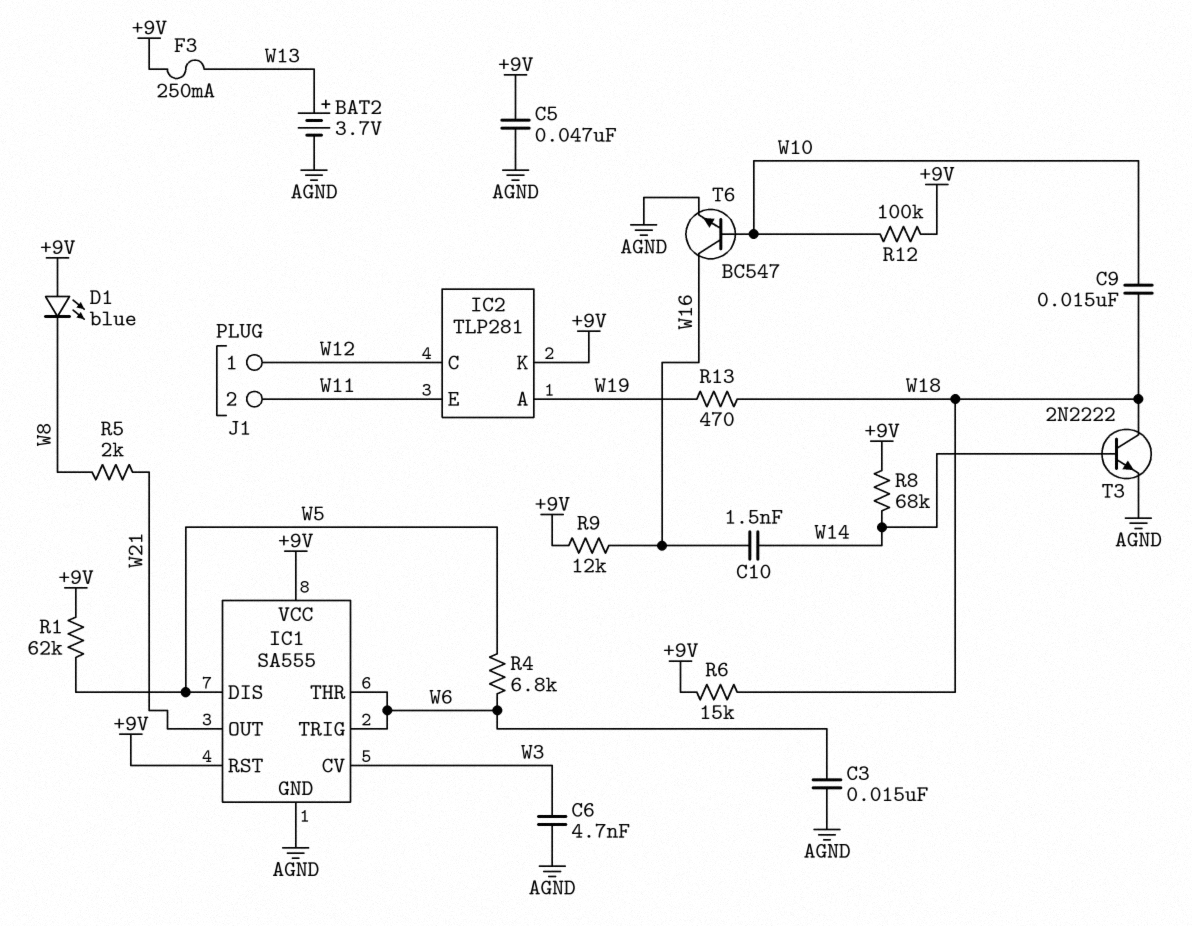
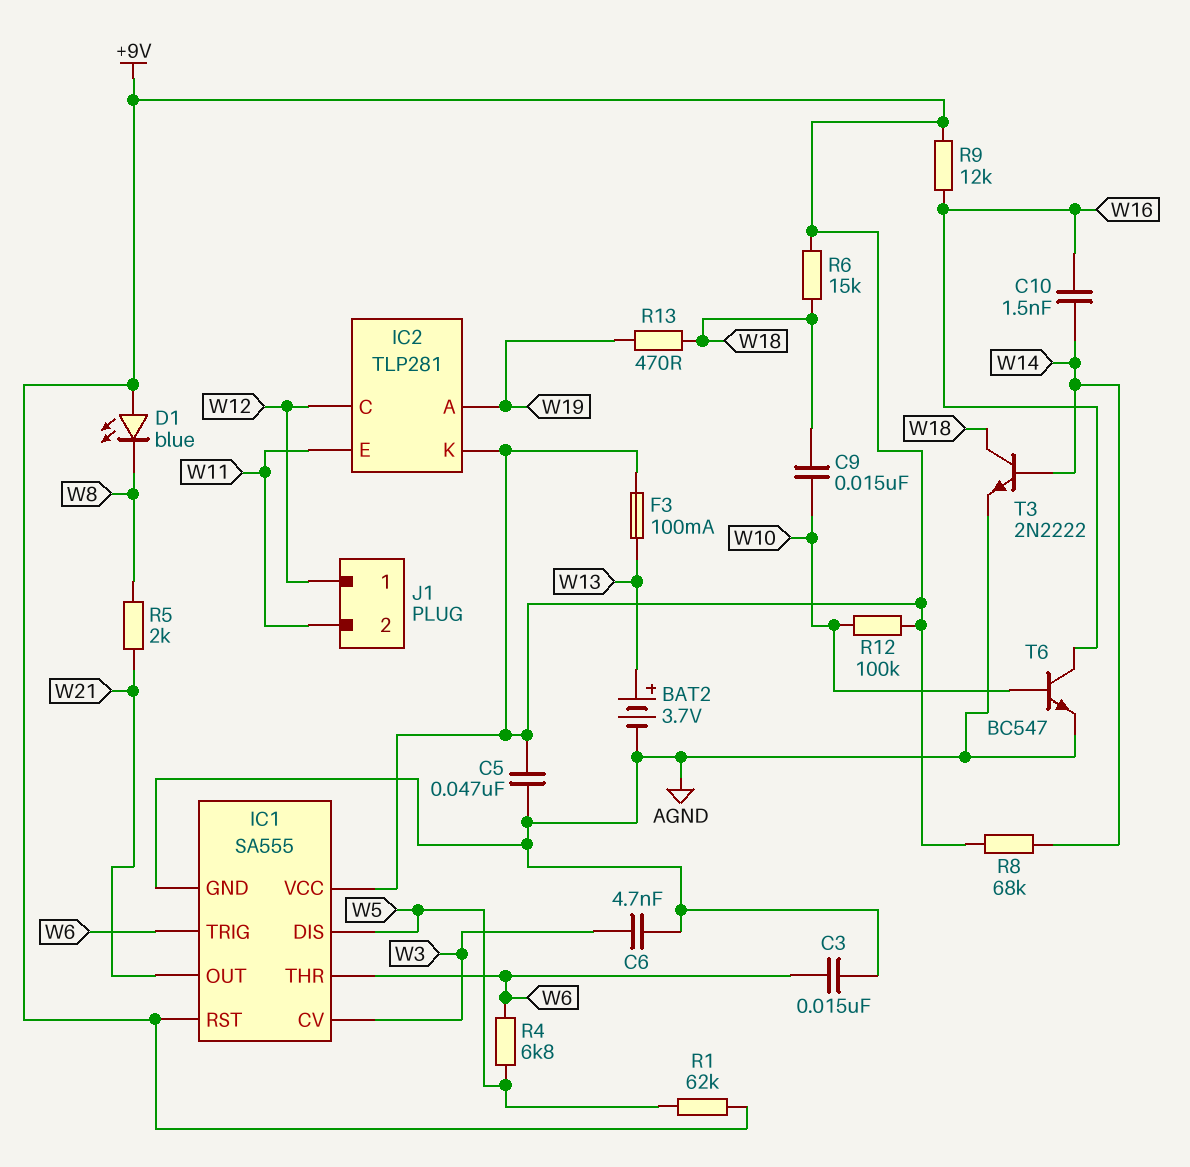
F3: 250mA (+9V, W13) -> 100mA (+9V, W13)

